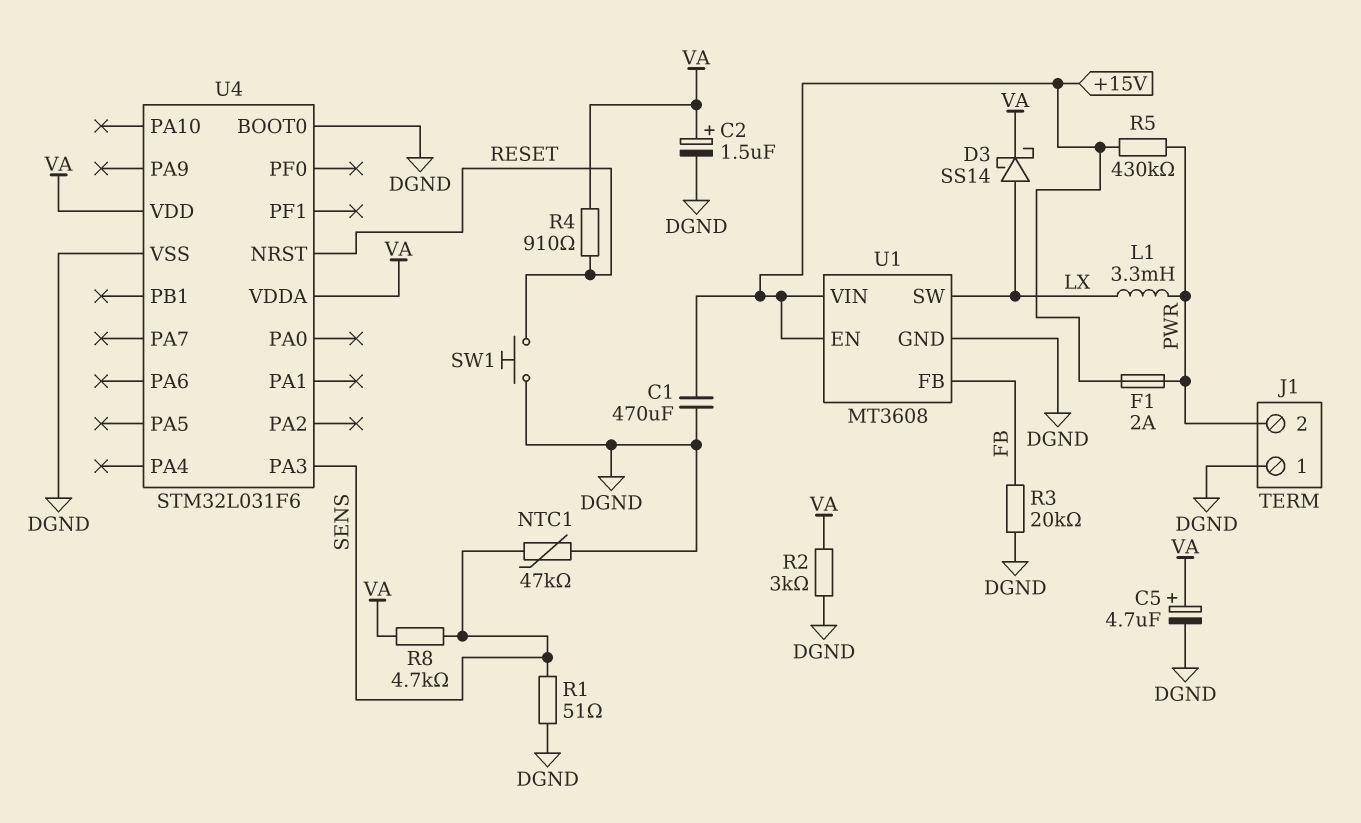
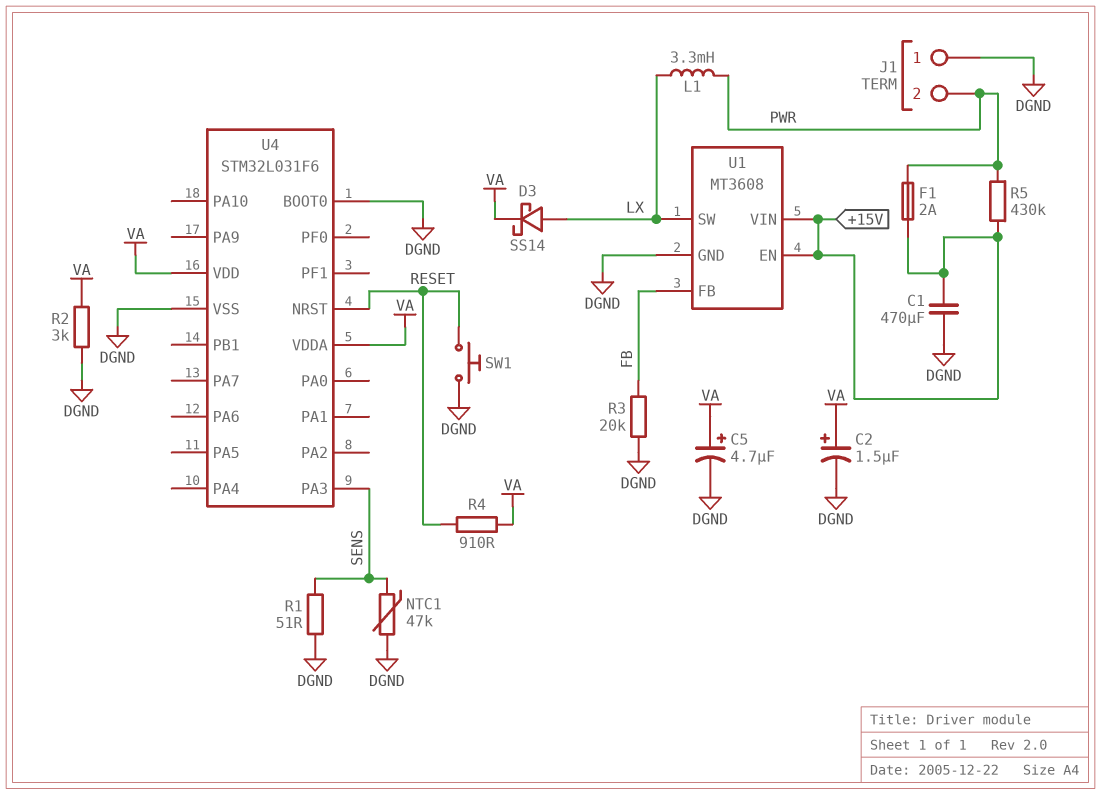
R8: 4.7k (SENS, VA) -> none

